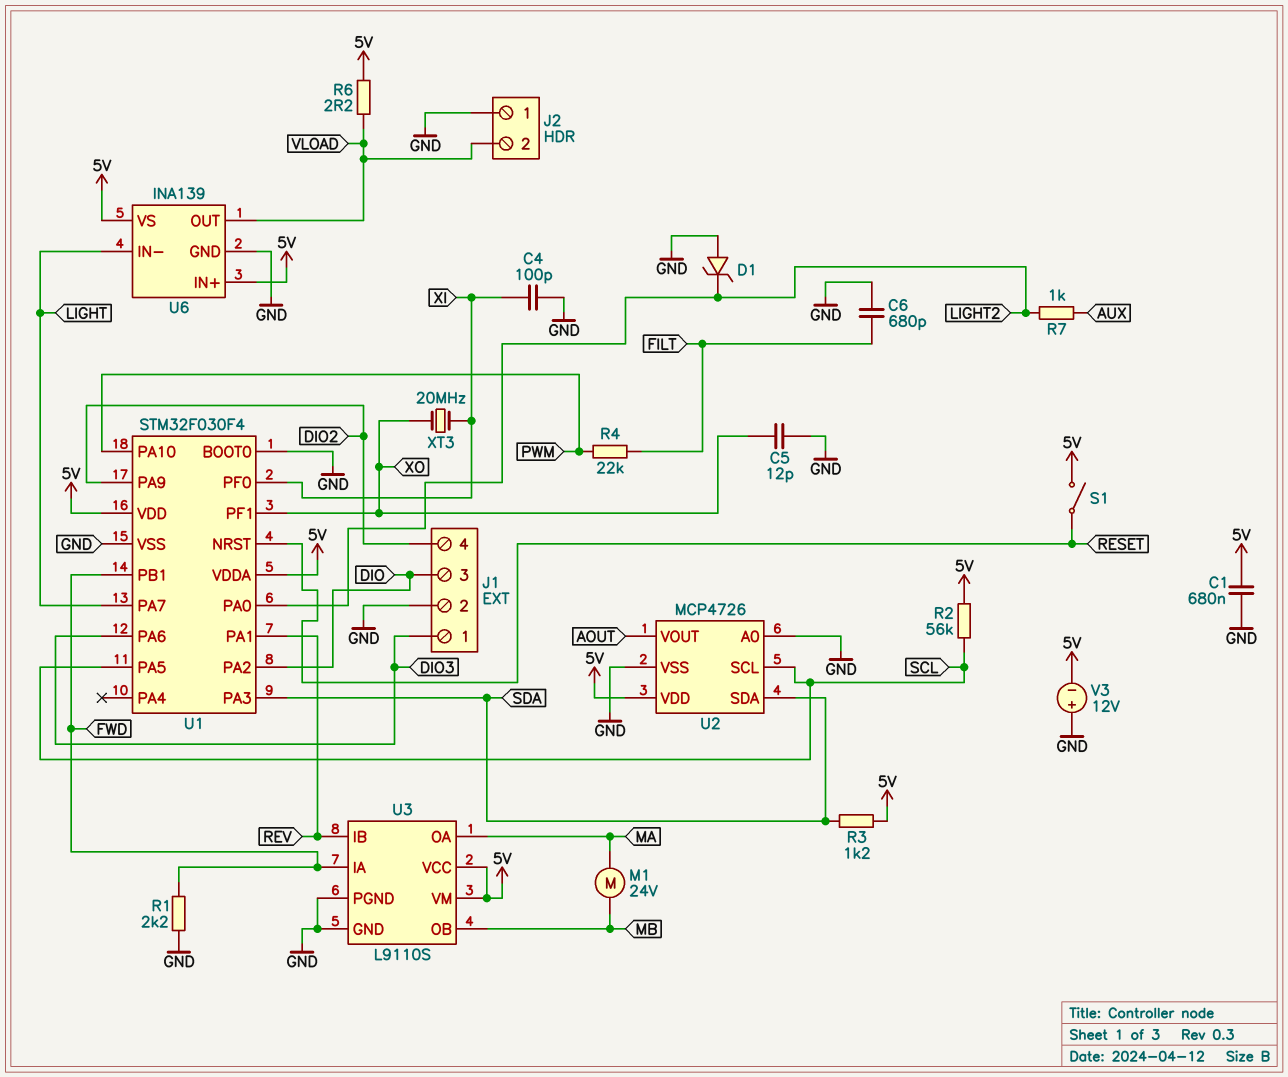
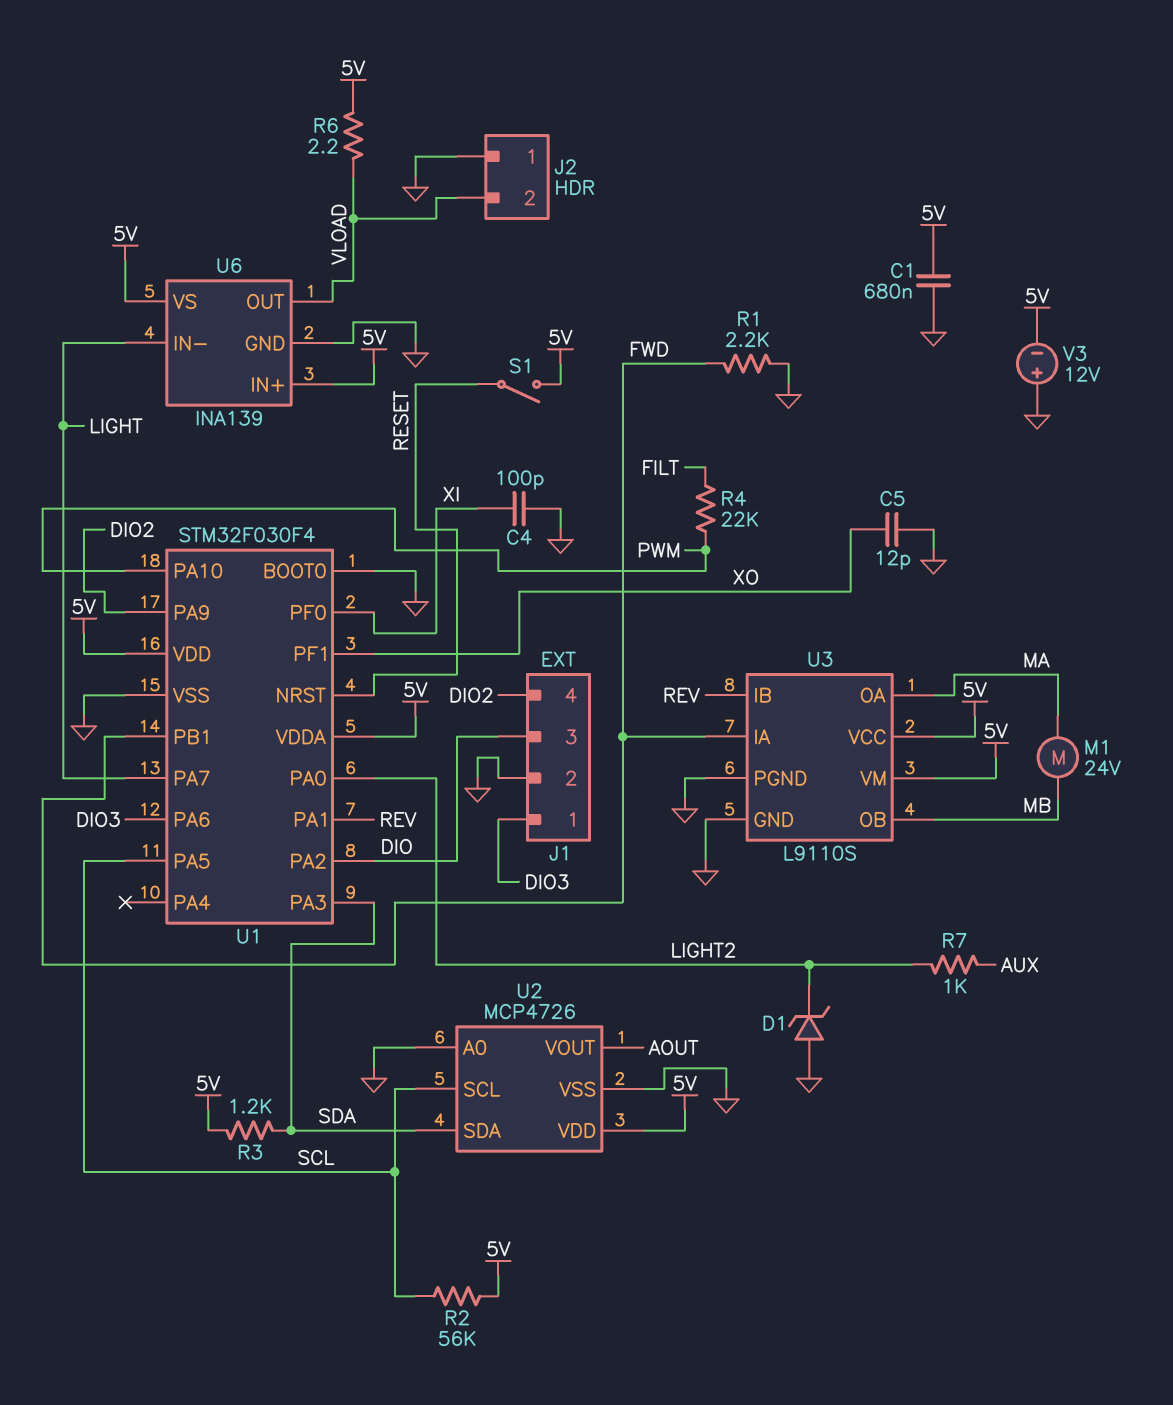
C6: 680pF (FILT, GND) -> none
XT3: 20MHz (XI, XO) -> none

